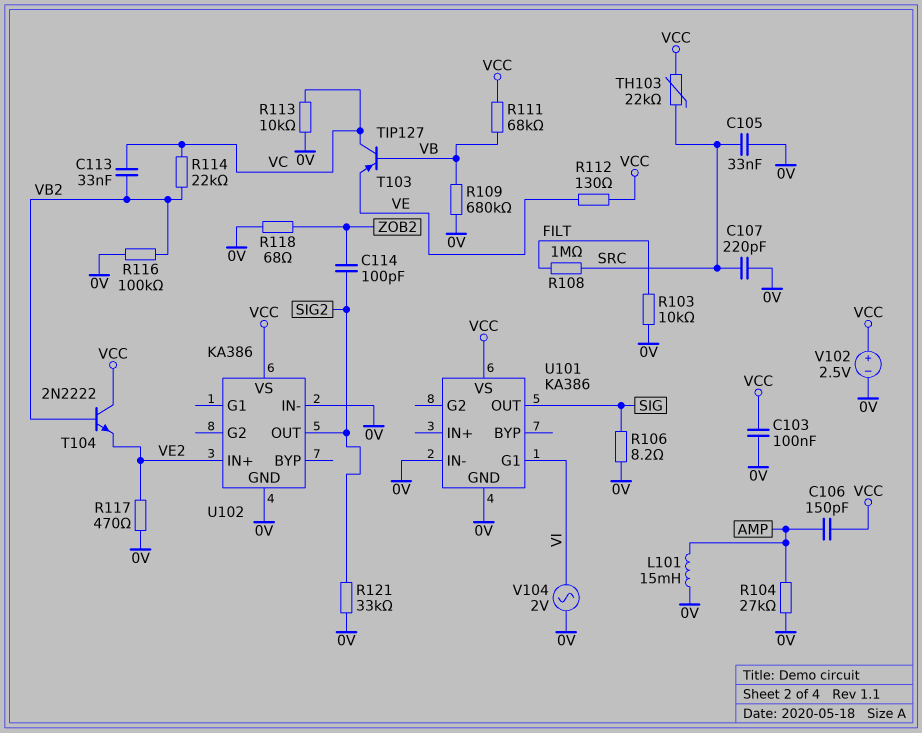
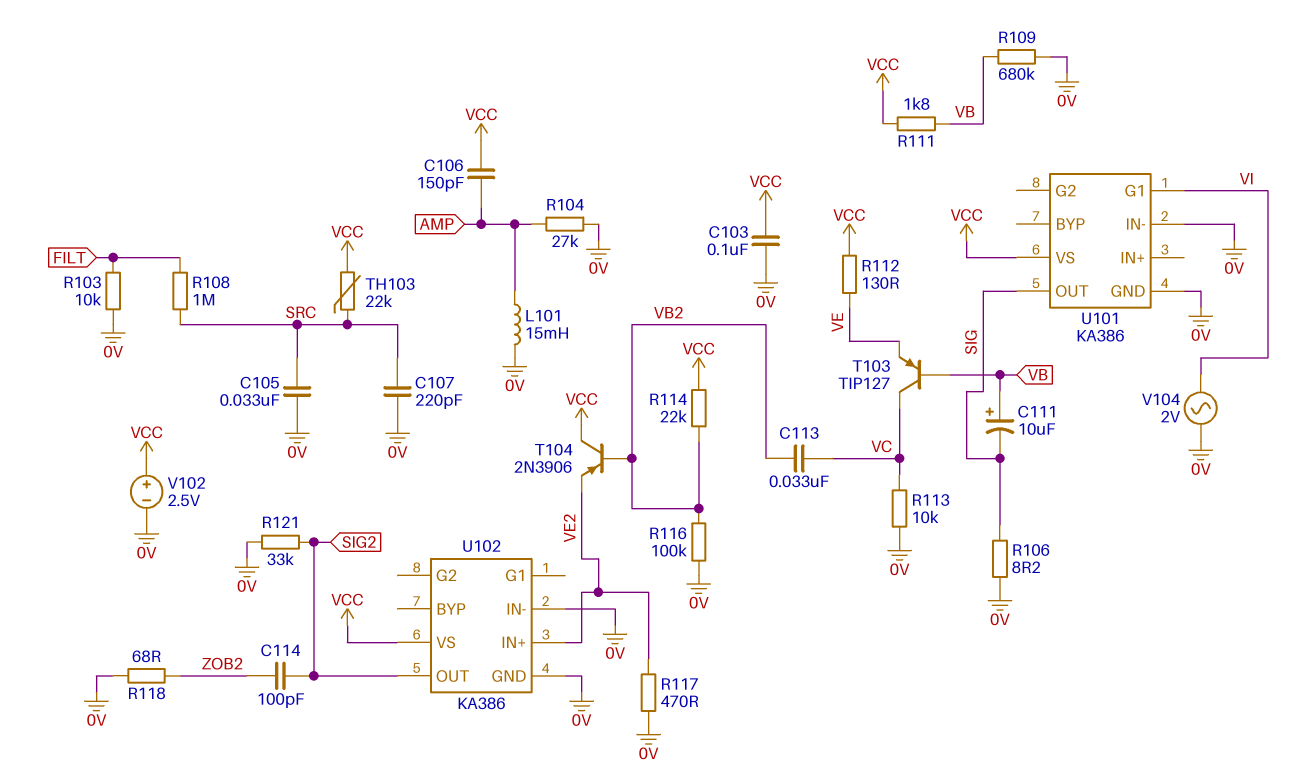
C111: none -> 10uF (plus VB, minus SIG)
R111: 68k (VB, VCC) -> 1.8k (VB, VCC)
R114: 22k (VB2, VC) -> 22k (VB2, VCC)
T104: NPN 2N2222 (B VB2, C VCC, E VE2) -> PNP 2N3906 (B VB2, C VCC, E VE2)

